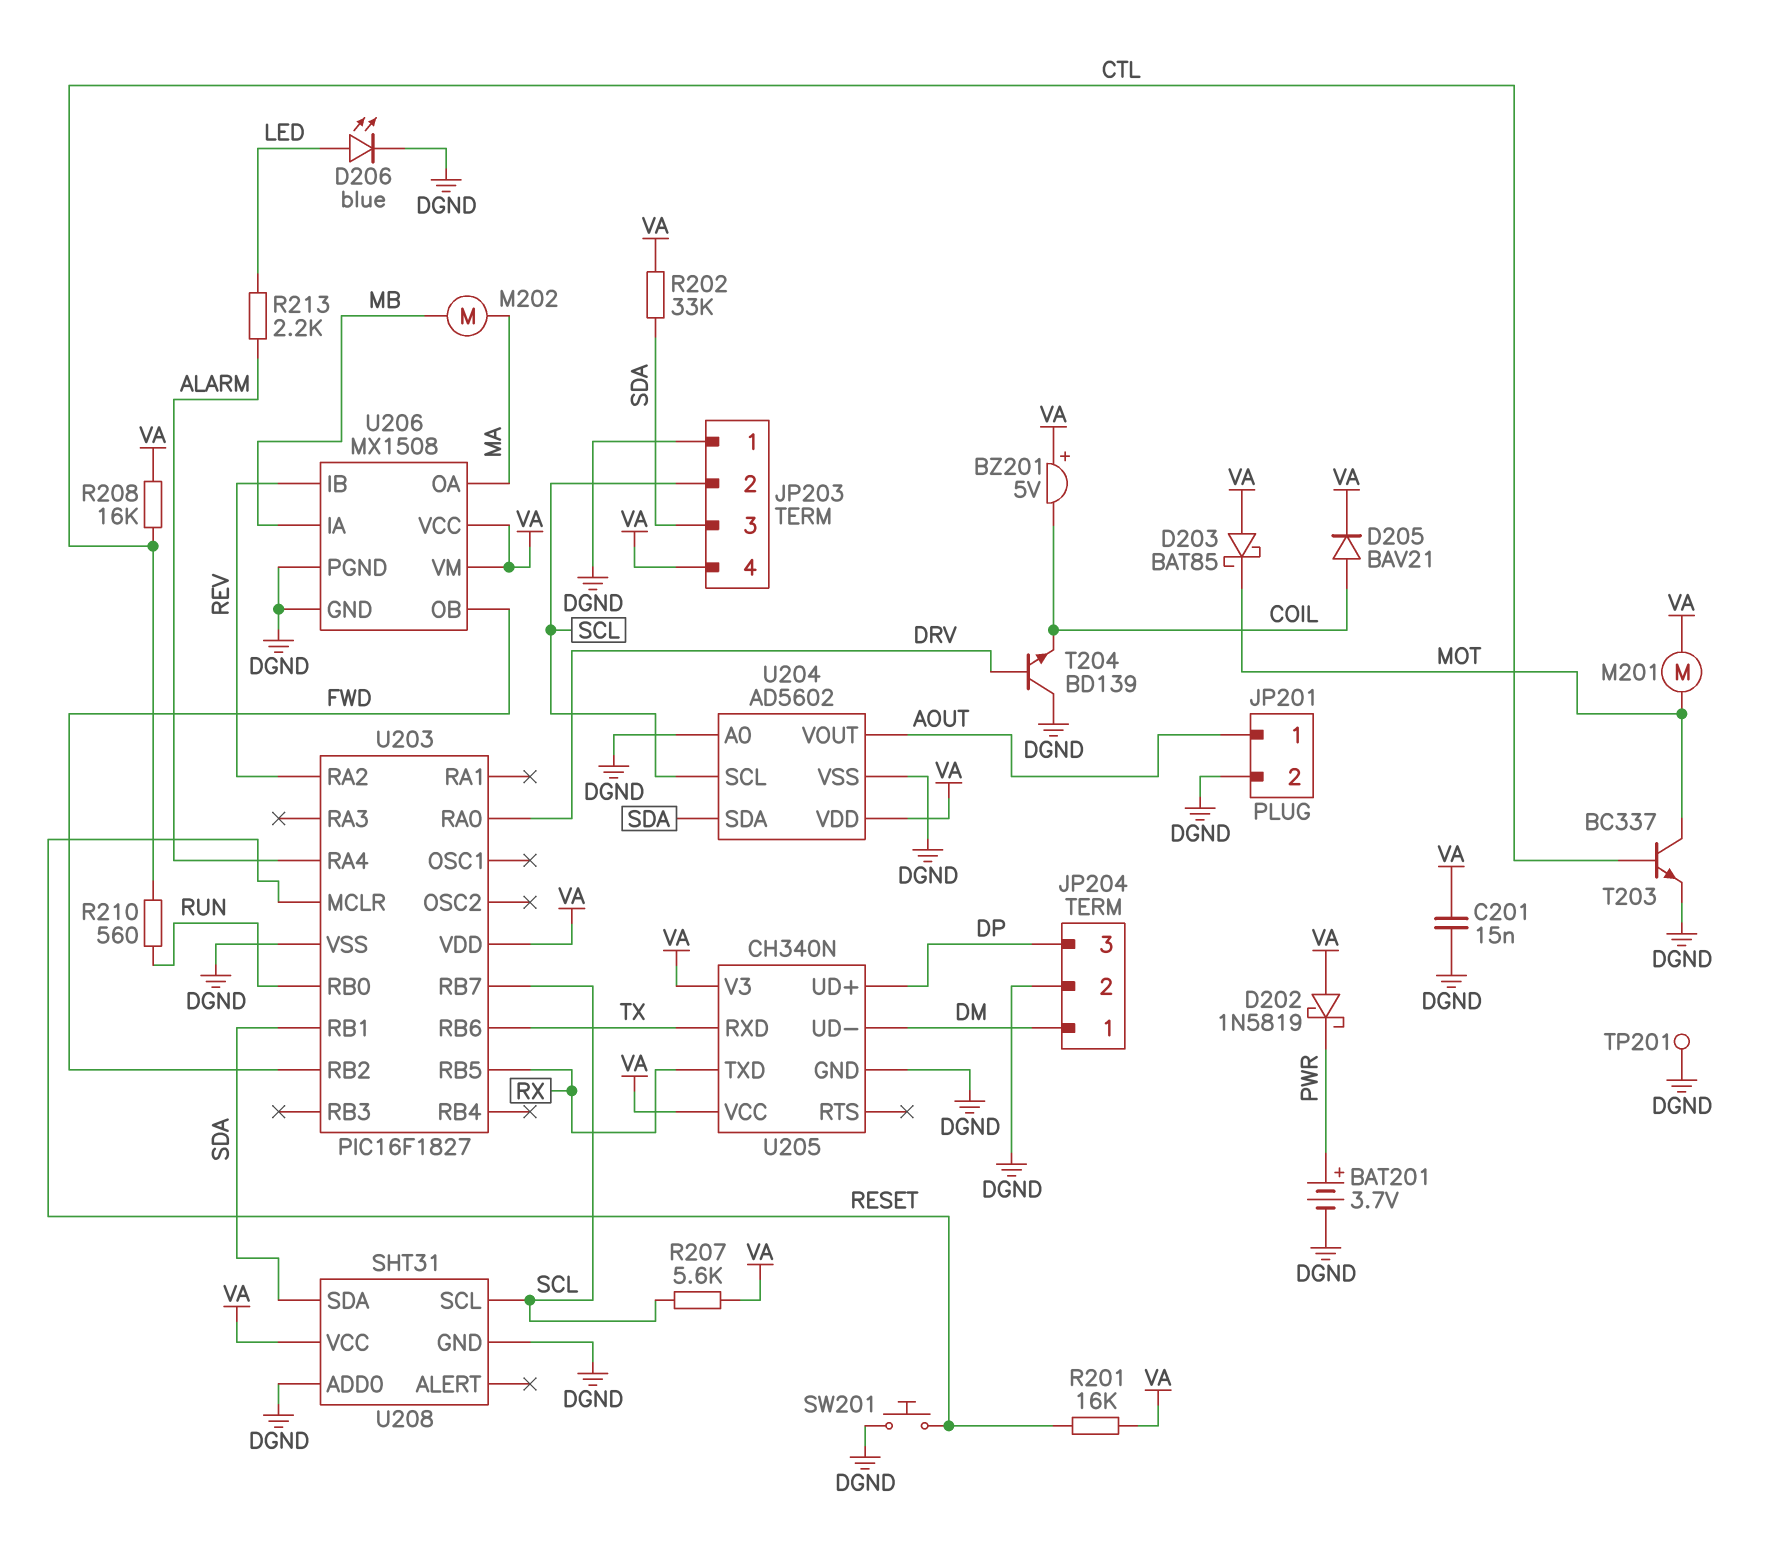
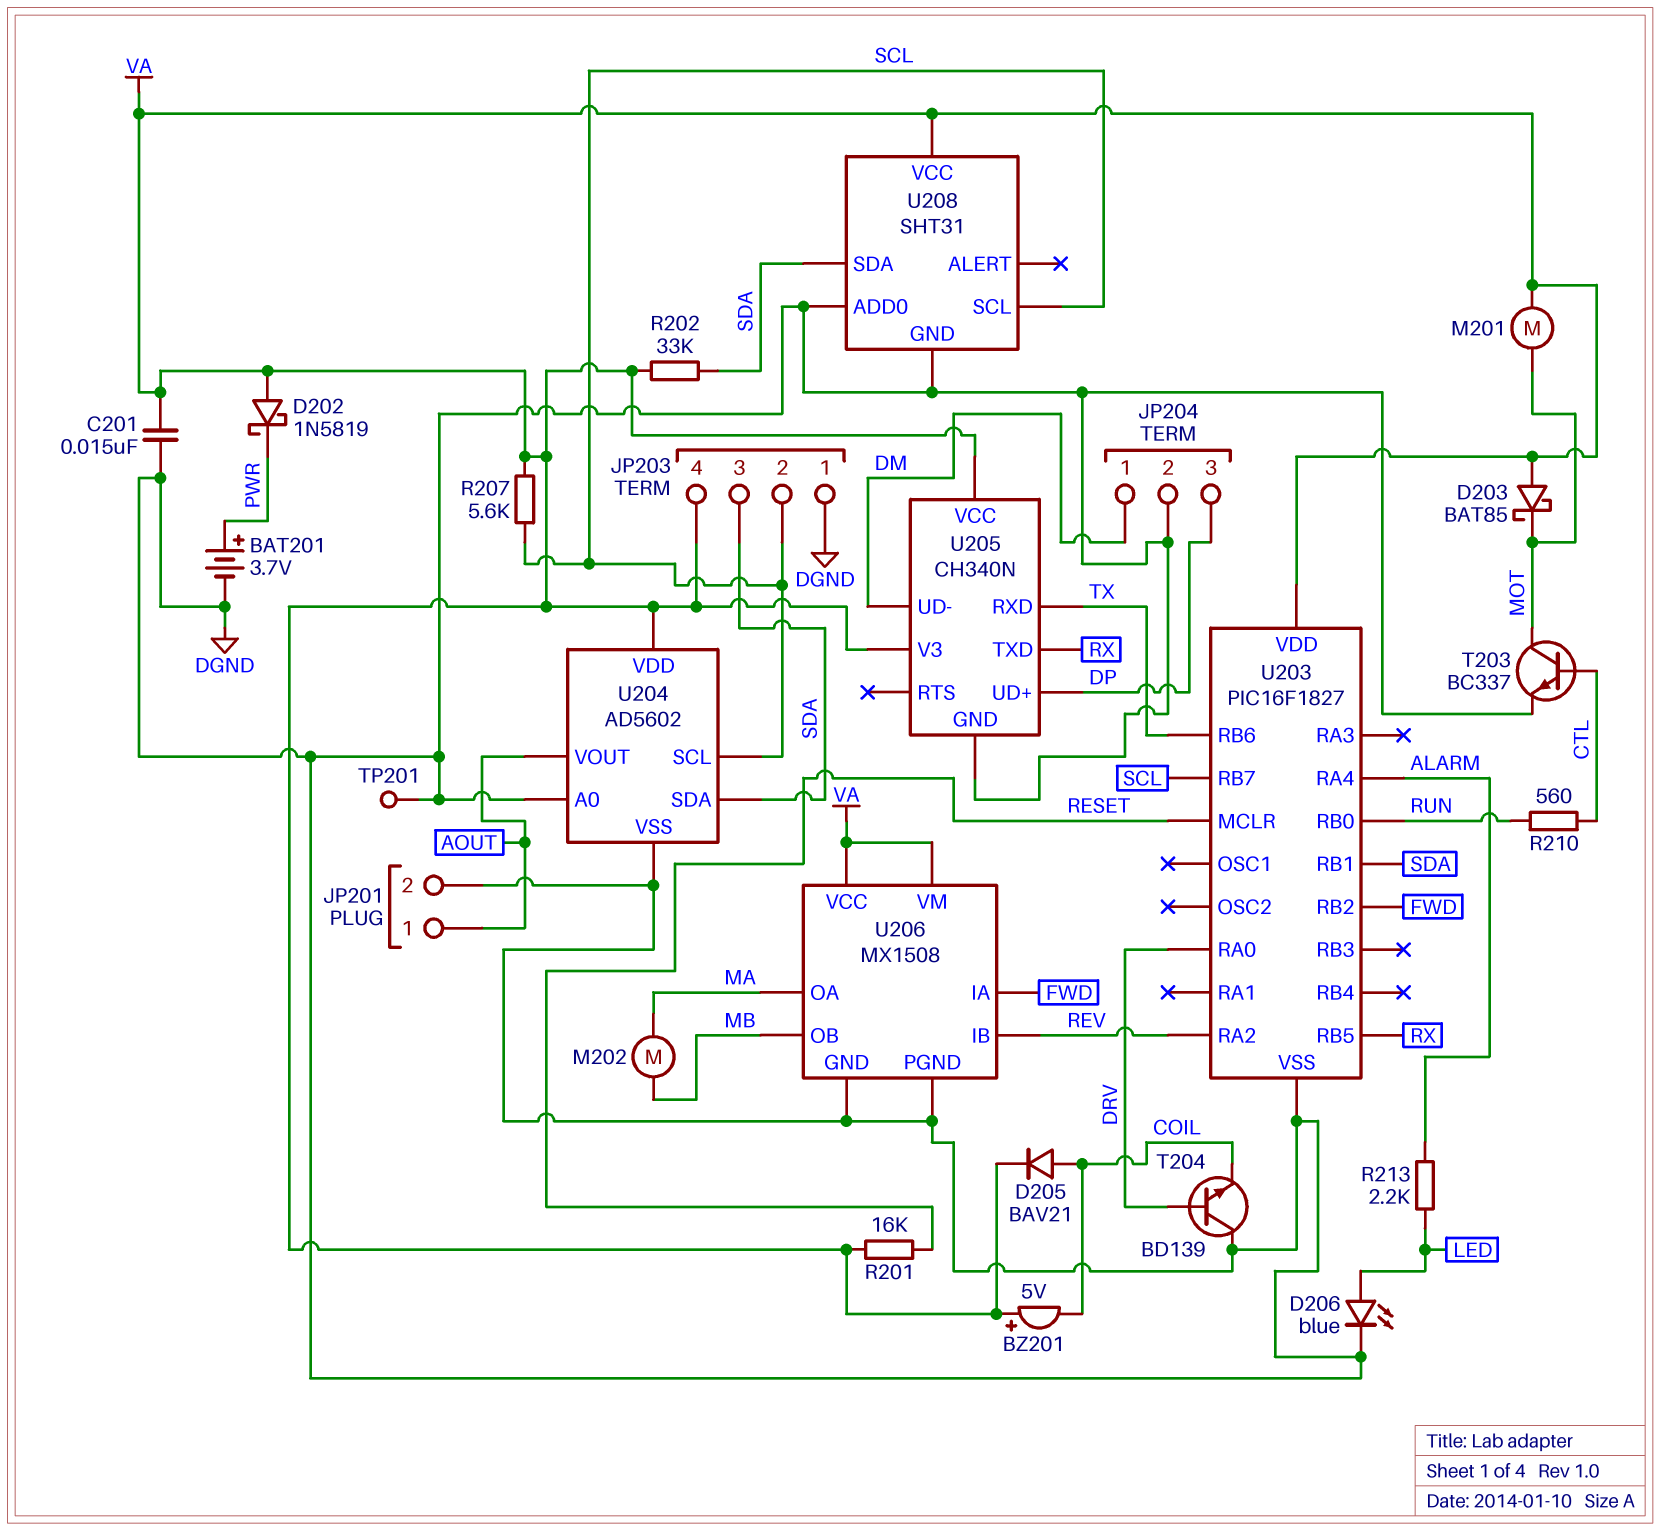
R208: 16k (CTL, VA) -> none
SW201: button (DGND, RESET) -> none
U206 pin IA: MB -> FWD
U206 pin OB: FWD -> MB

